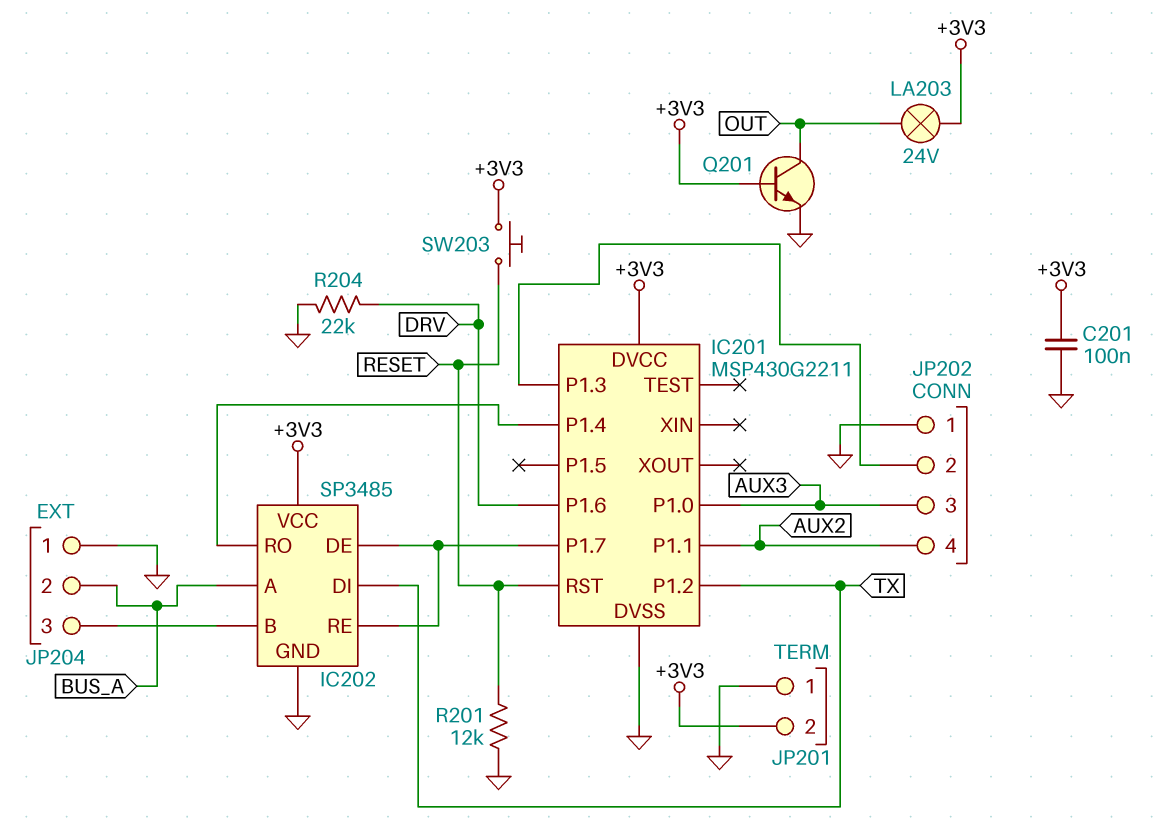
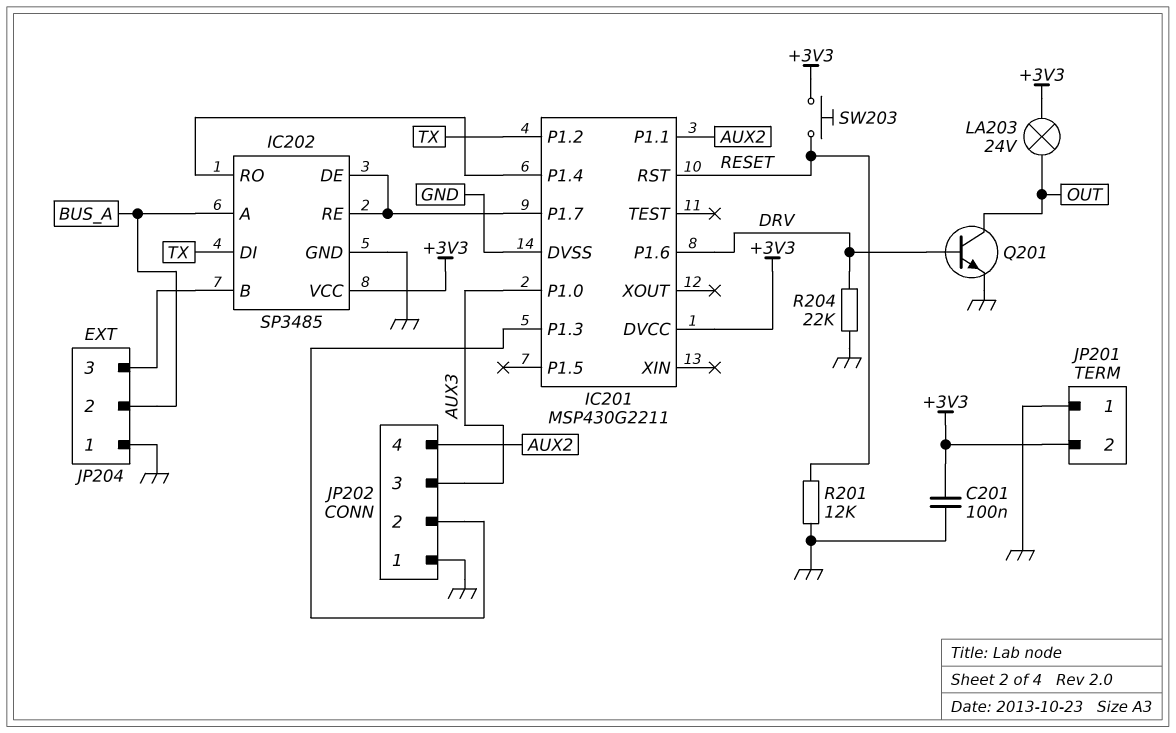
Q201: NPN (B +3V3, C OUT, E GND) -> NPN (B DRV, C OUT, E GND)

